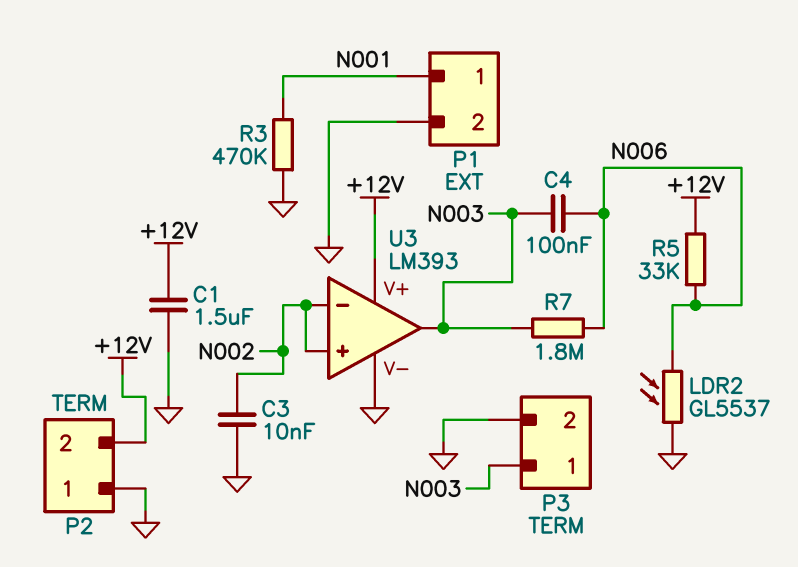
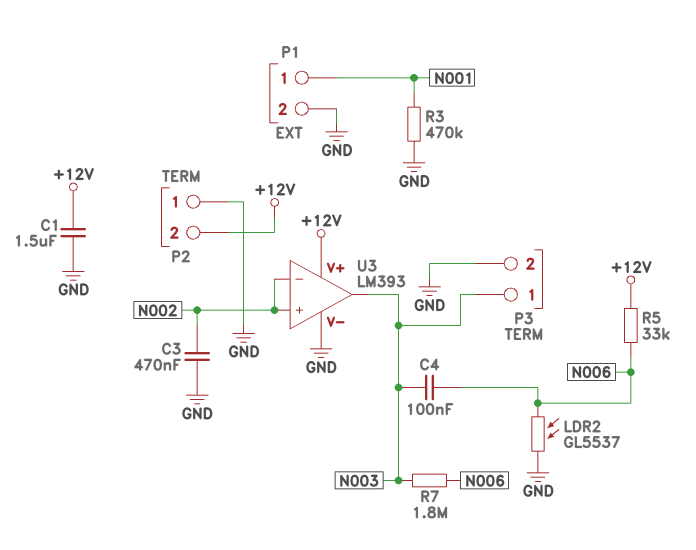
C3: 10nF (GND, N002) -> 470nF (GND, N002)

